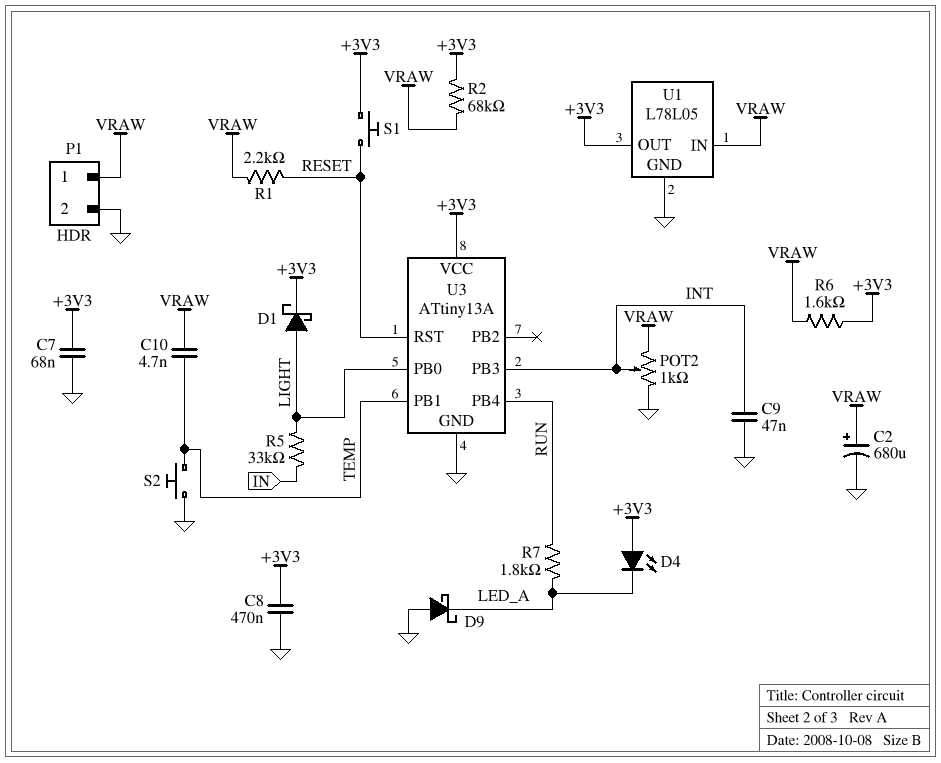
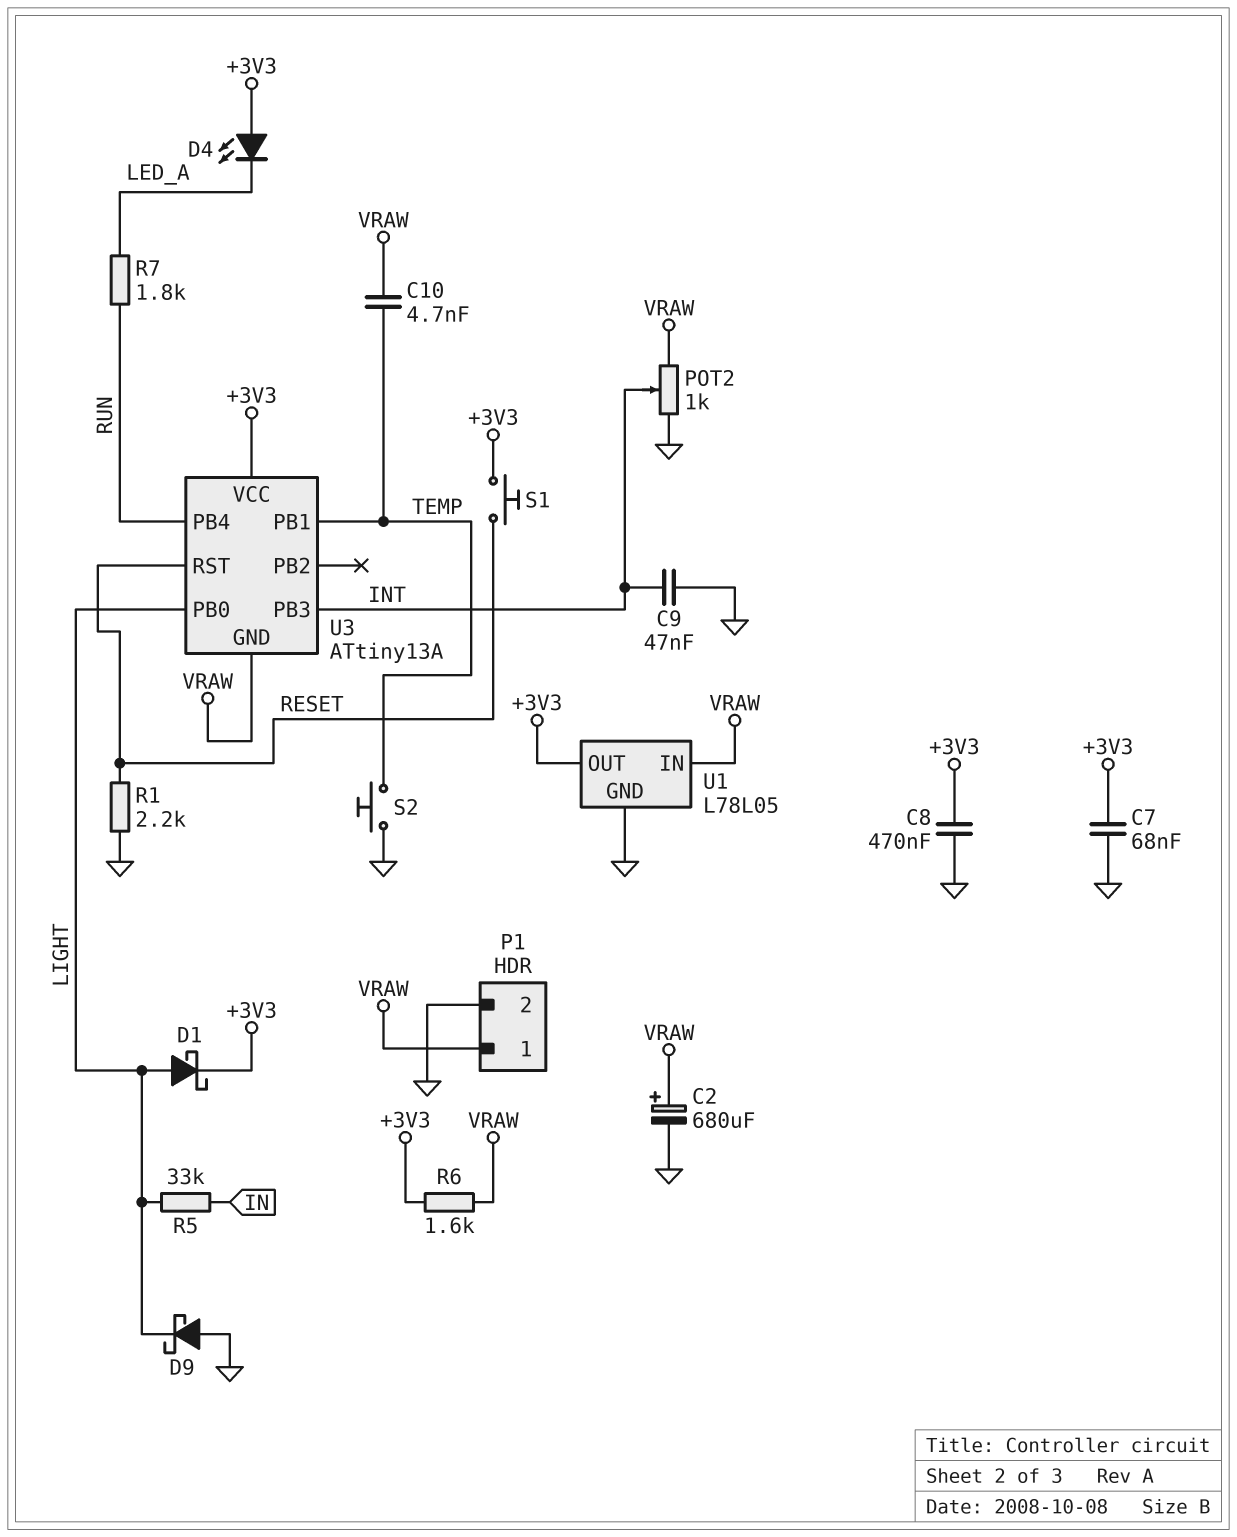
D9: schottky (A GND, K LED_A) -> schottky (A GND, K LIGHT)
R1: 2.2k (RESET, VRAW) -> 2.2k (GND, RESET)
R2: 68k (+3V3, VRAW) -> none
U3 pin GND: GND -> VRAW

